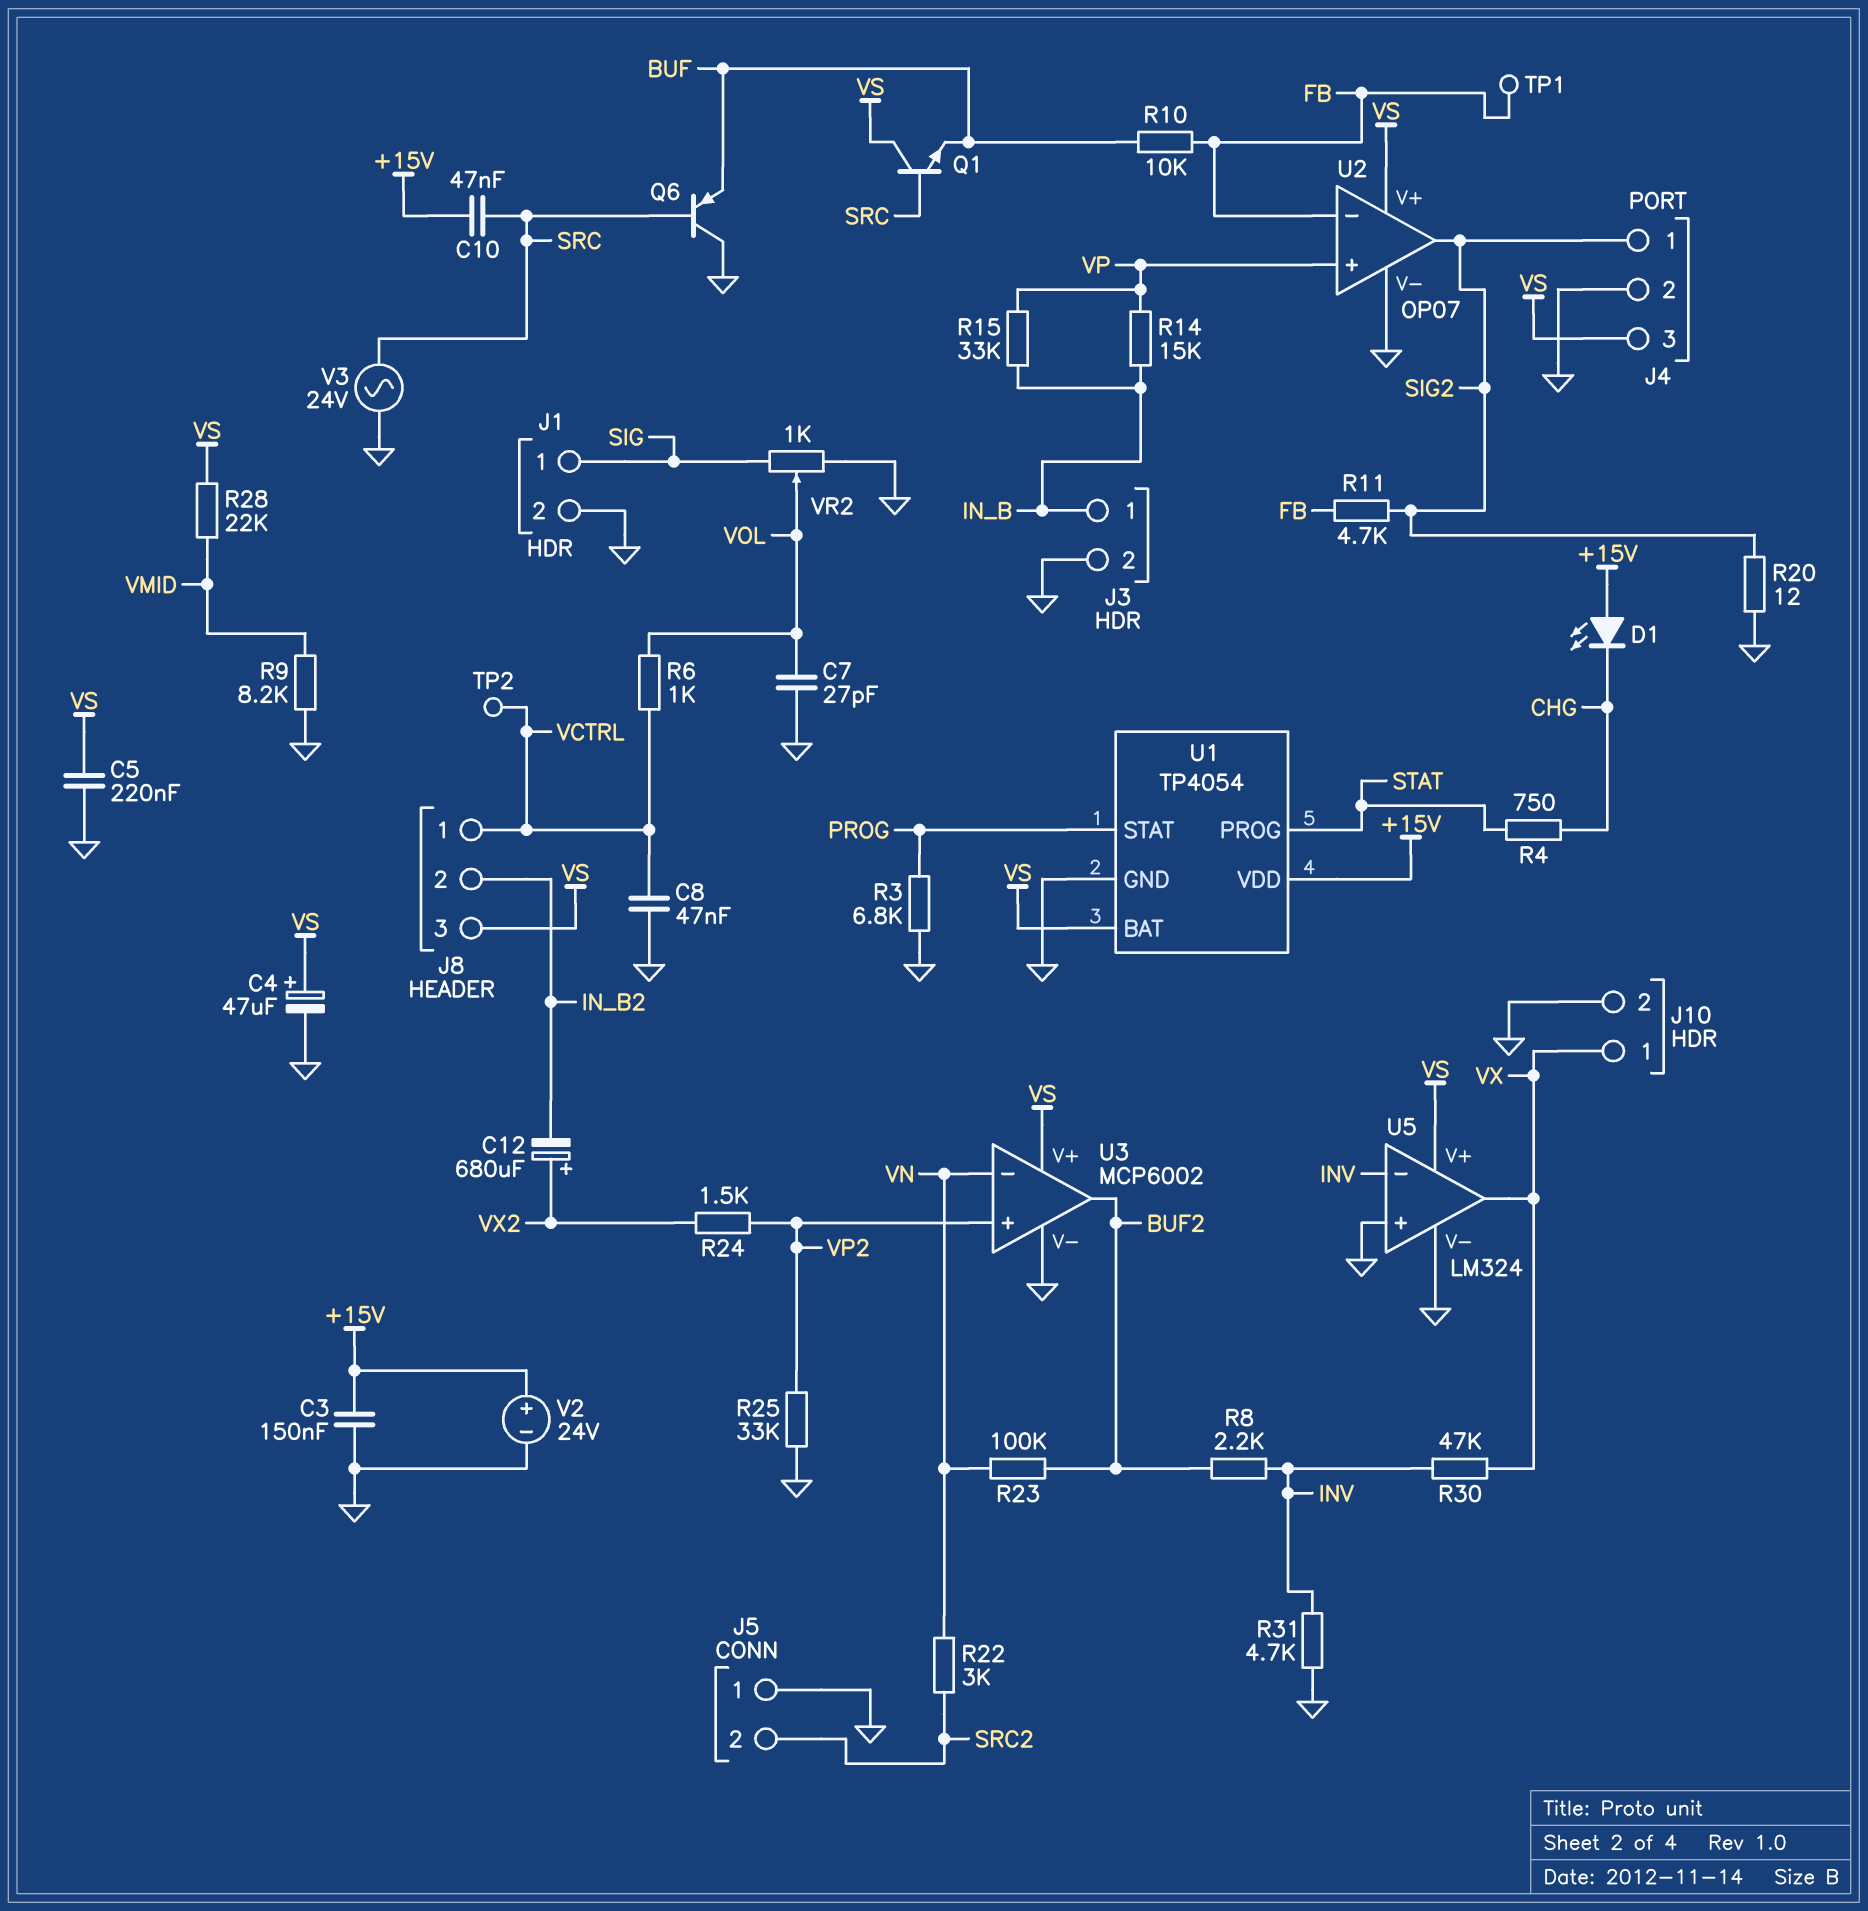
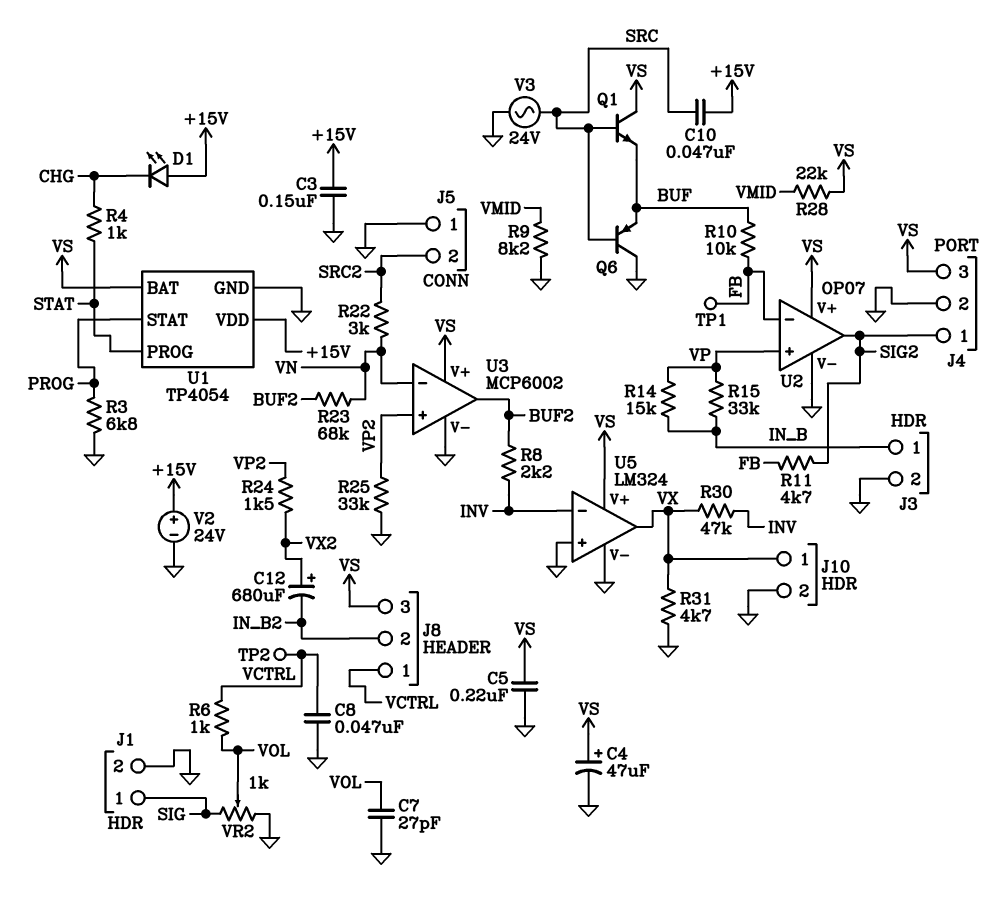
R4: 750 (CHG, STAT) -> 1k (CHG, STAT)
R20: 12 (GND, SIG2) -> none
R23: 100k (BUF2, VN) -> 68k (BUF2, VN)
R31: 4.7k (GND, INV) -> 4.7k (GND, VX)

